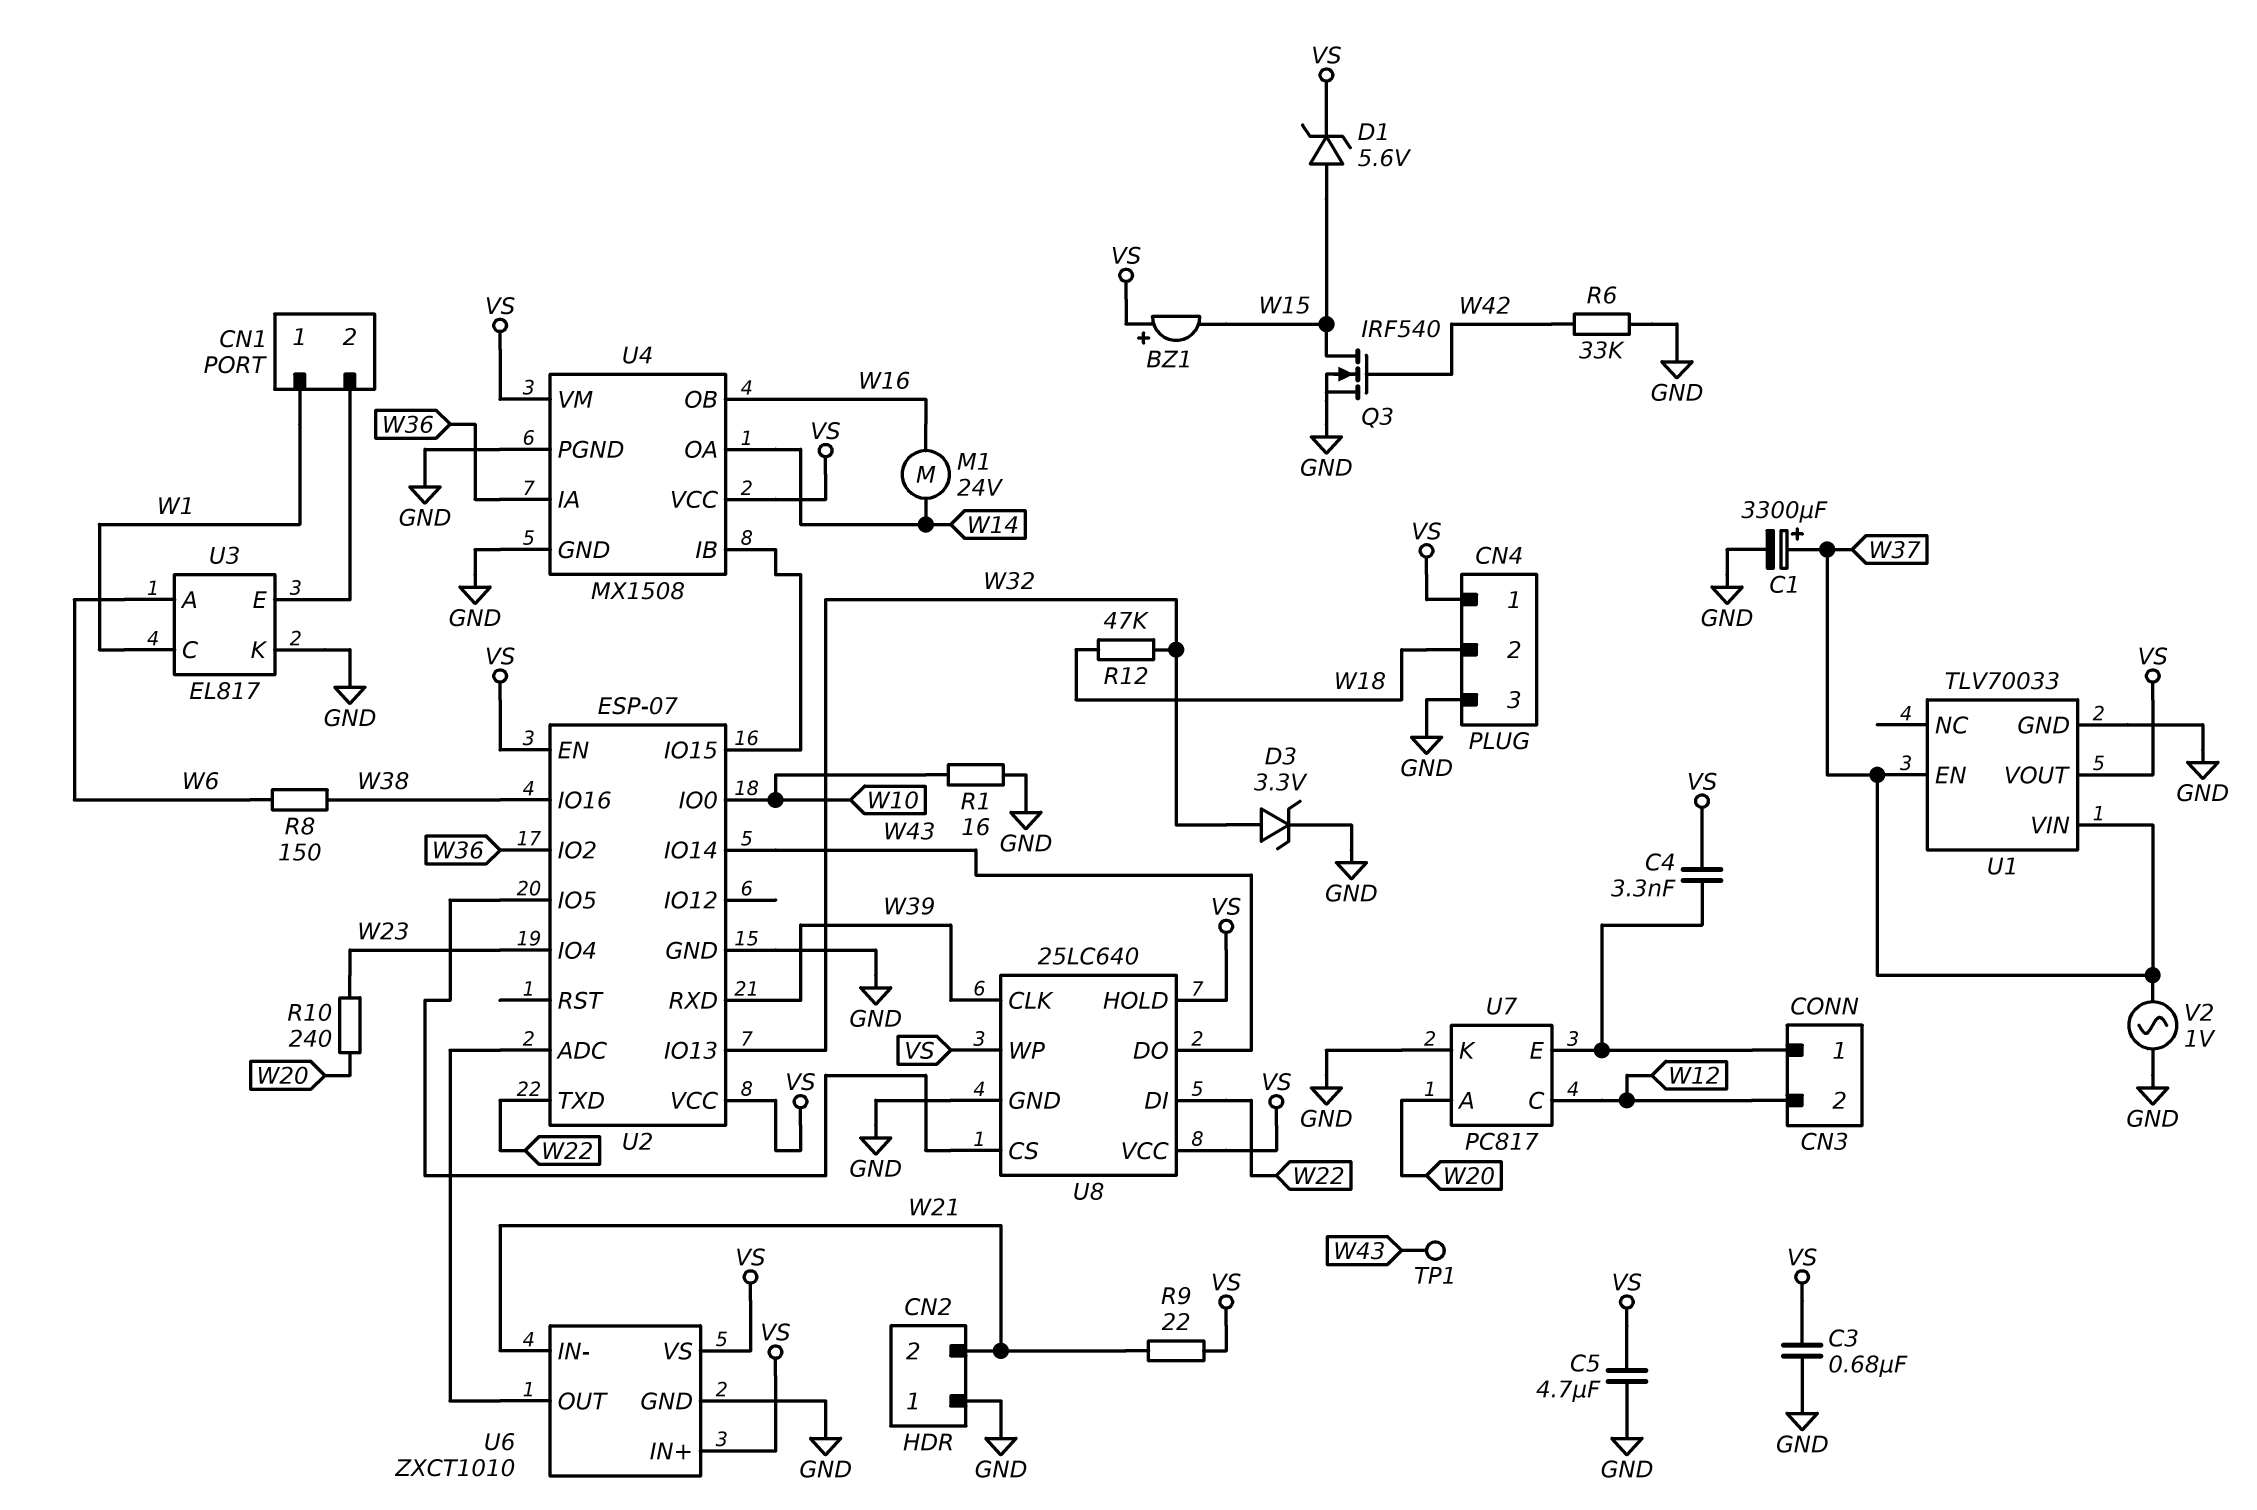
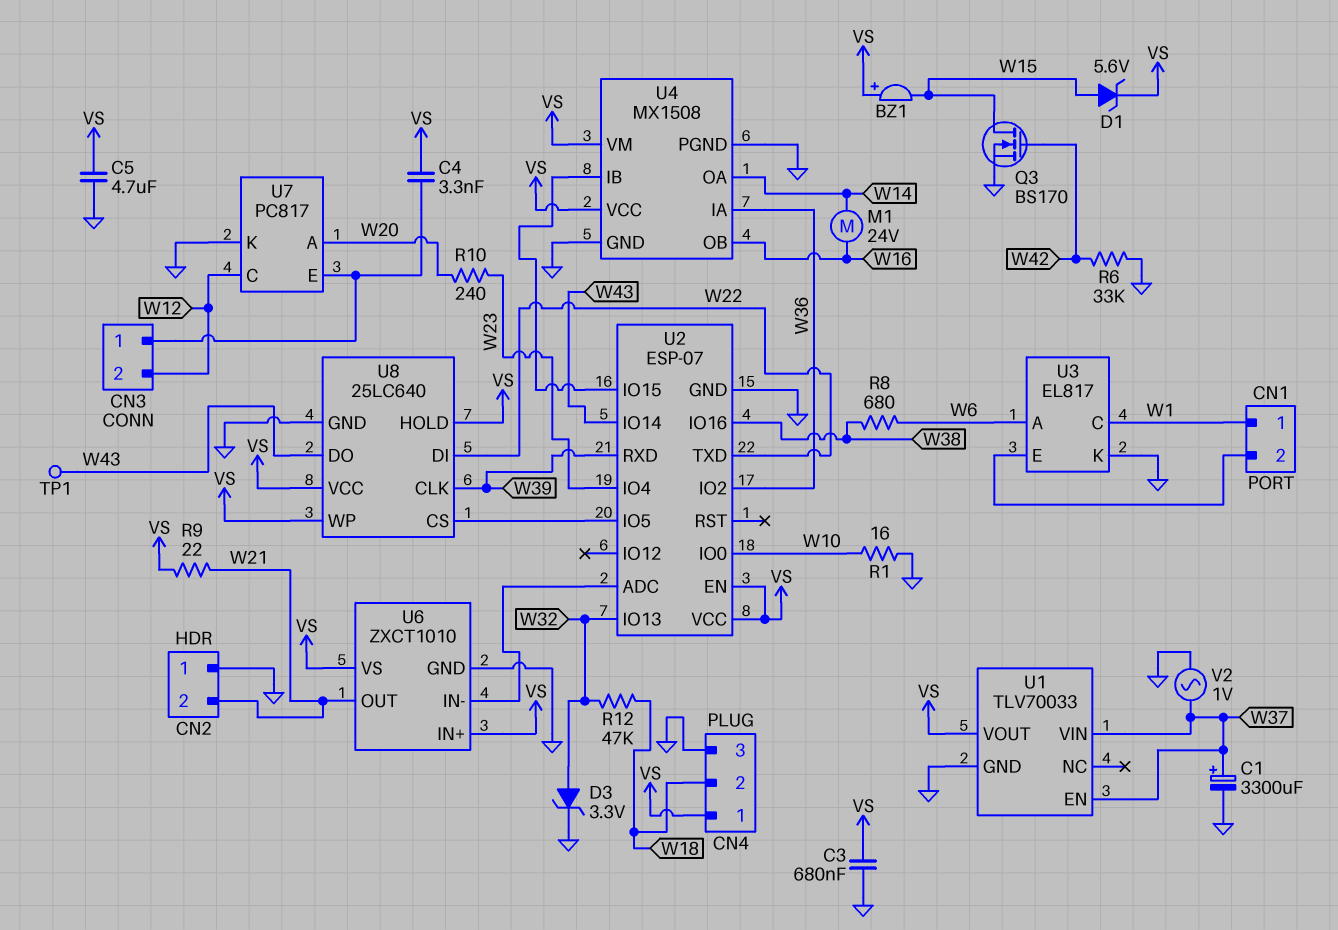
Q3: NMOS IRF540 (G W42, D W15, S GND) -> NMOS BS170 (G W42, D W15, S GND)
R8: 150 (W6, W38) -> 680 (W6, W38)
U6 pin IN-: W21 -> U2/ADC
U6 pin OUT: U2/ADC -> W21

